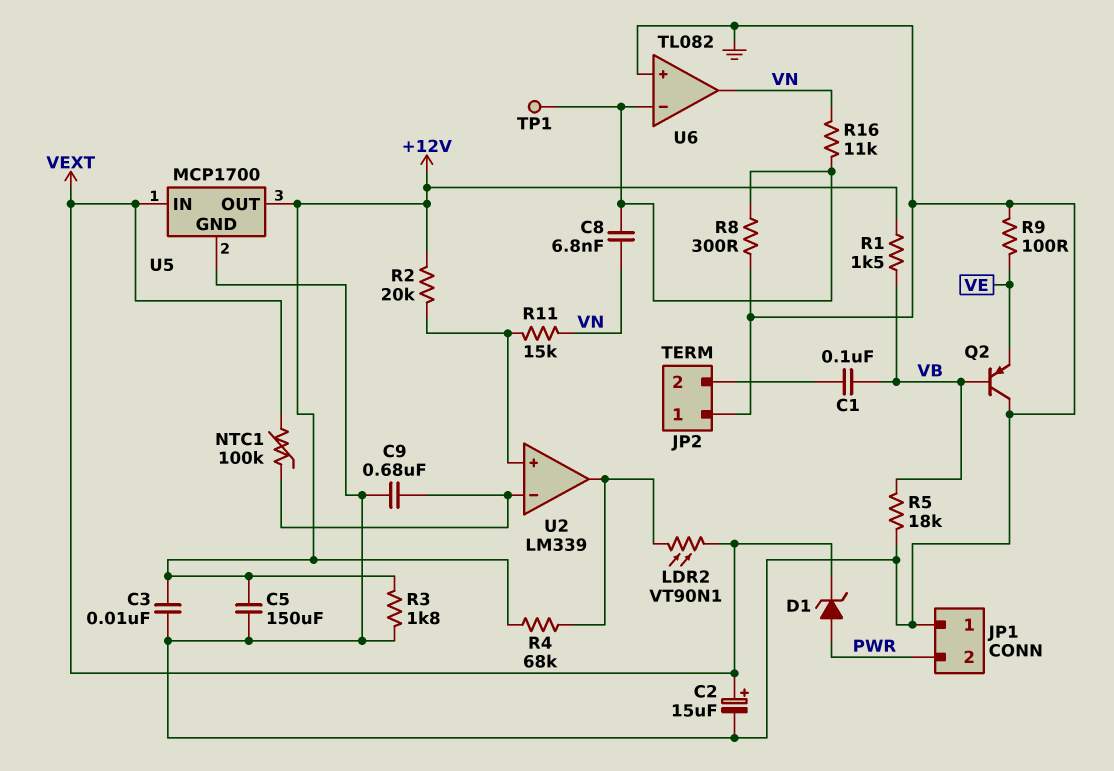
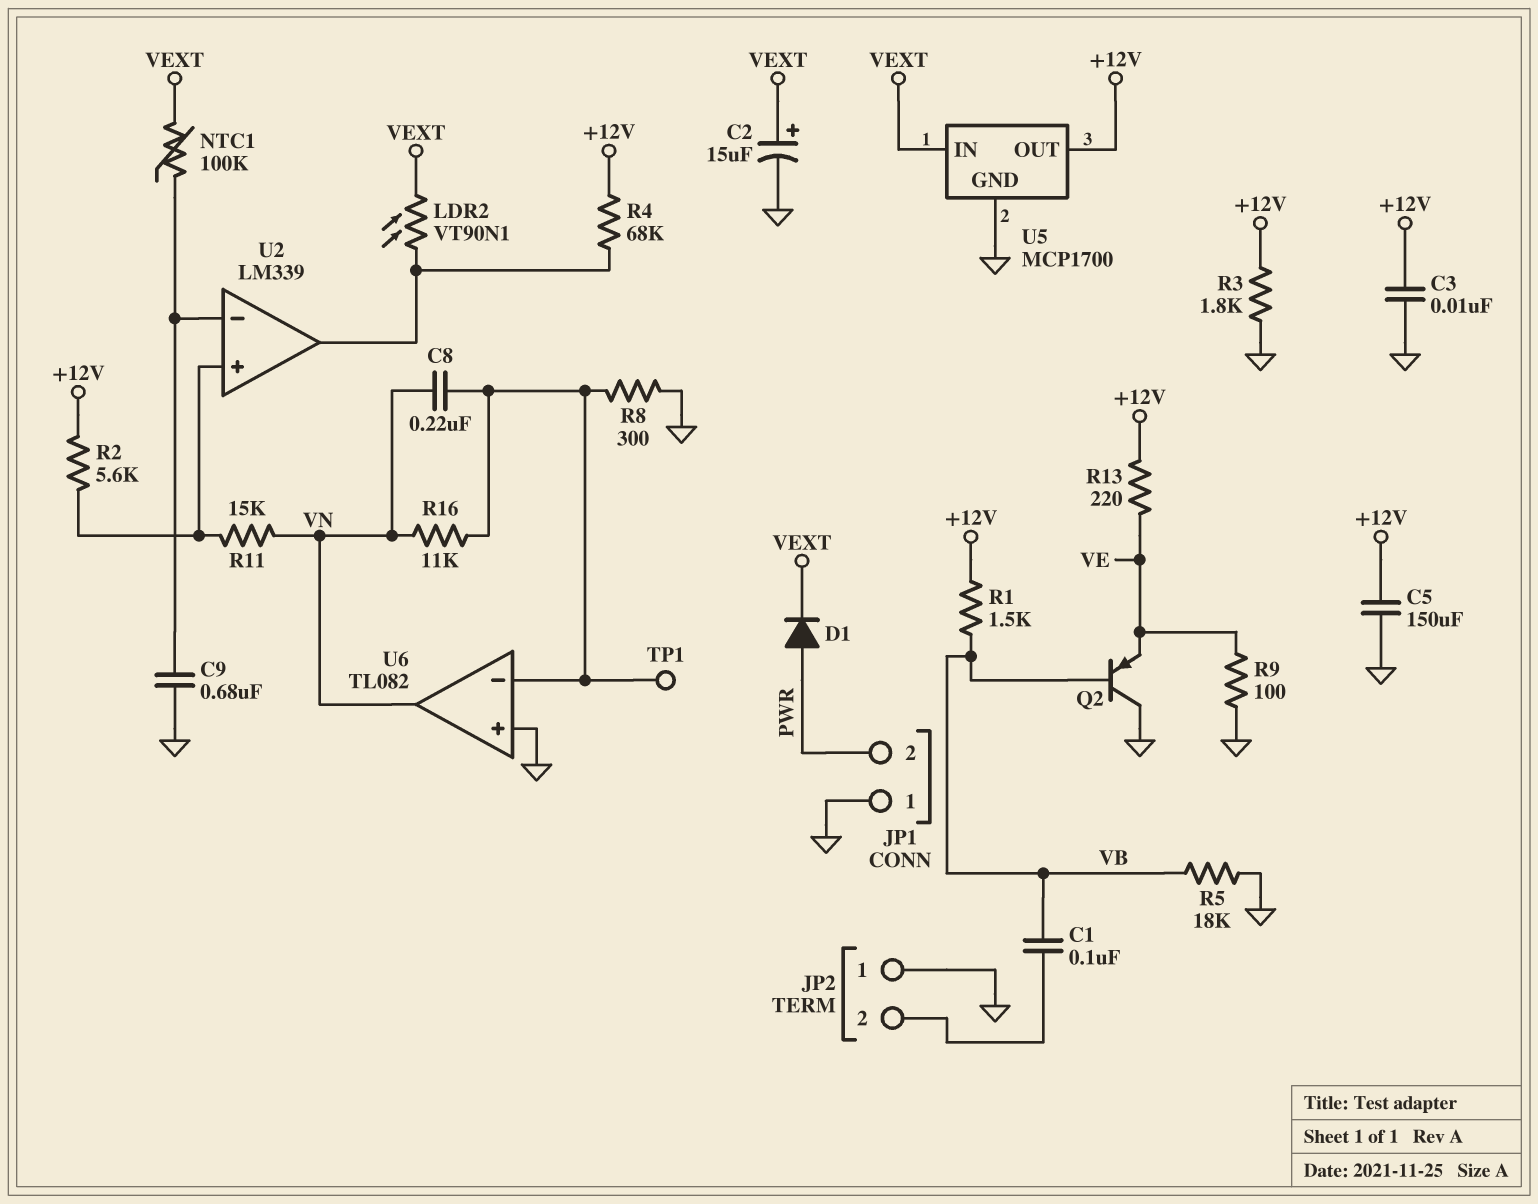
C8: 6.8nF (U6/in-, VN) -> 220nF (U6/in-, VN)
D1: zener (A PWR, K VEXT) -> diode (A PWR, K VEXT)
R2: 20k (+12V, U2/in+) -> 5.6k (+12V, U2/in+)
R13: none -> 220 (+12V, VE)

